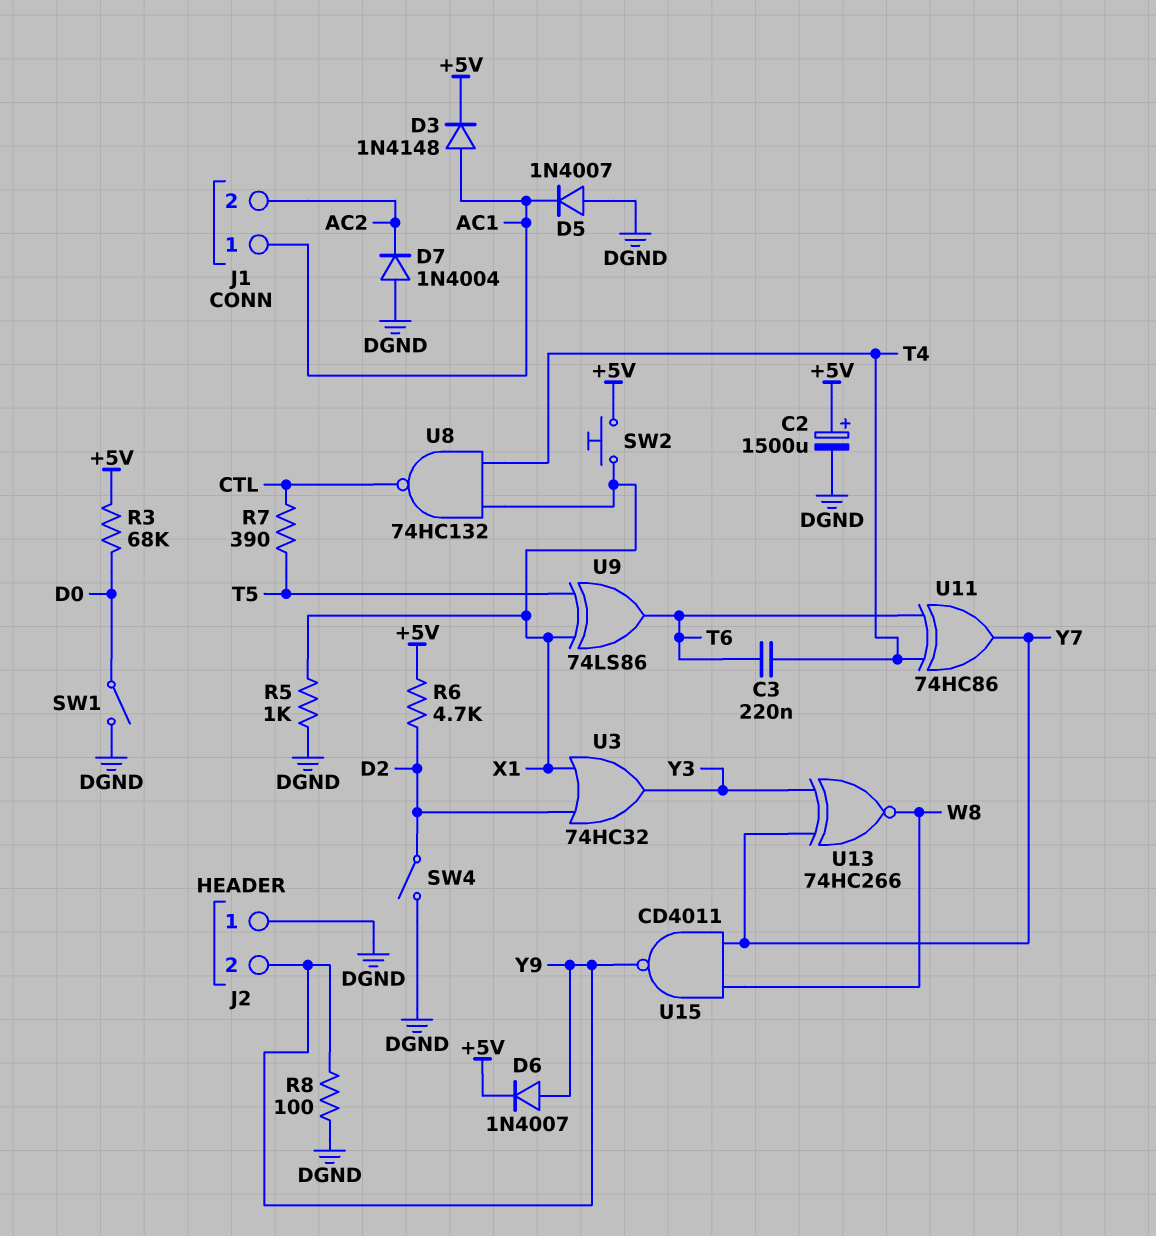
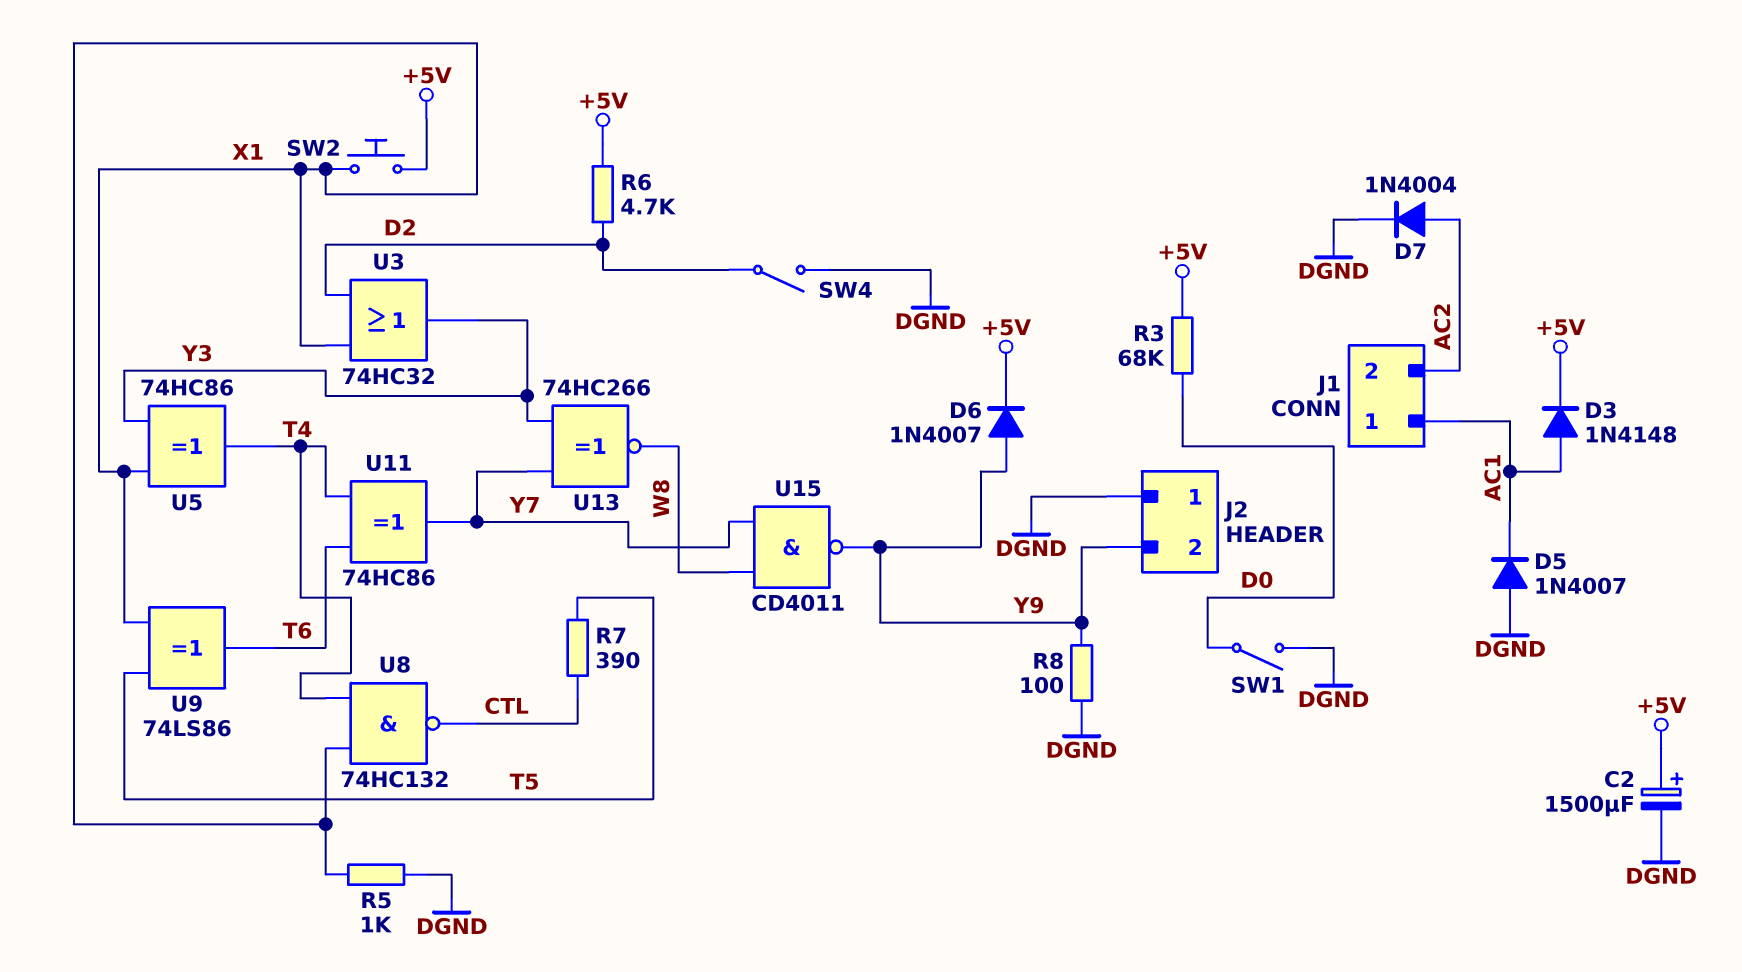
C3: 220nF (T4, T6) -> none
D7: diode 1N4004 (A DGND, K AC2) -> diode 1N4004 (A AC2, K DGND)
U5: none -> XOR 74HC86 (in X1, in Y3, out T4)

